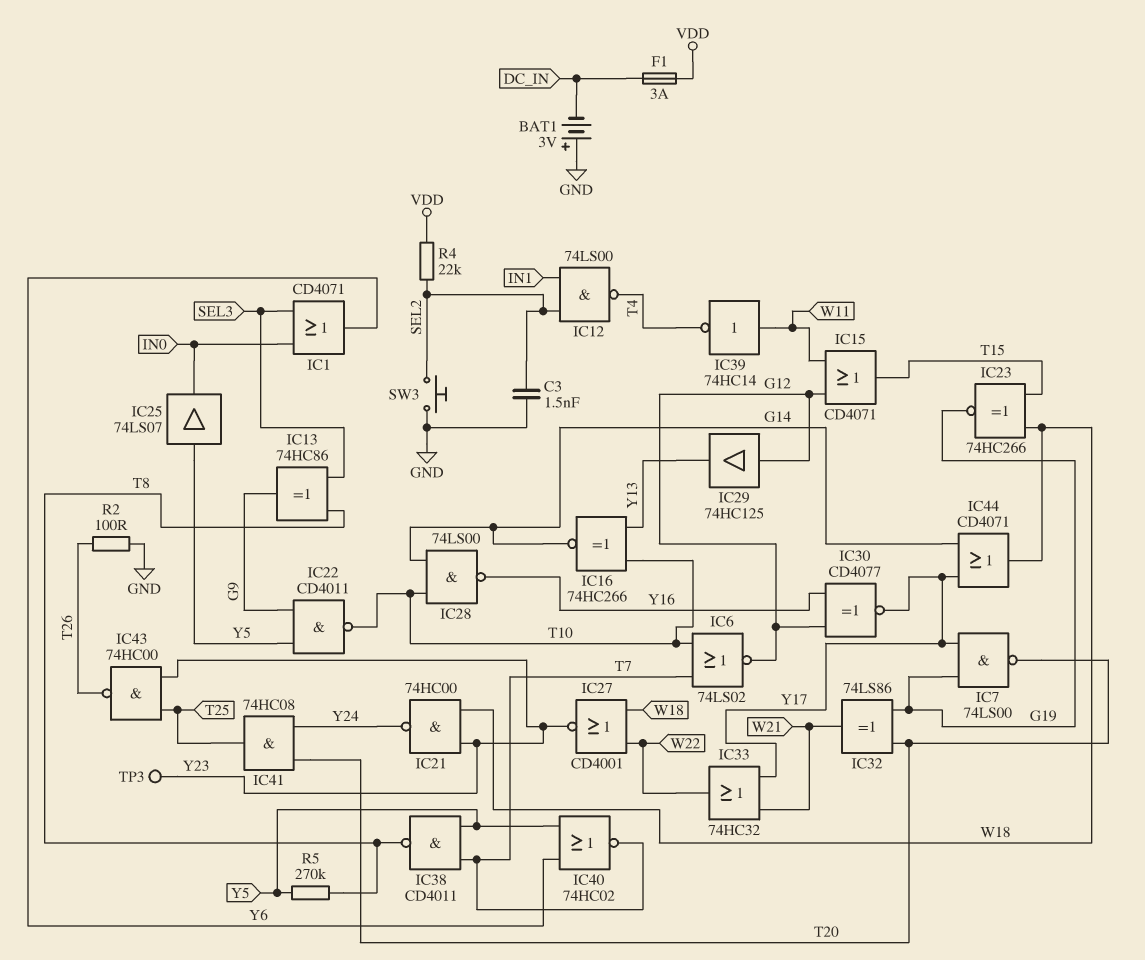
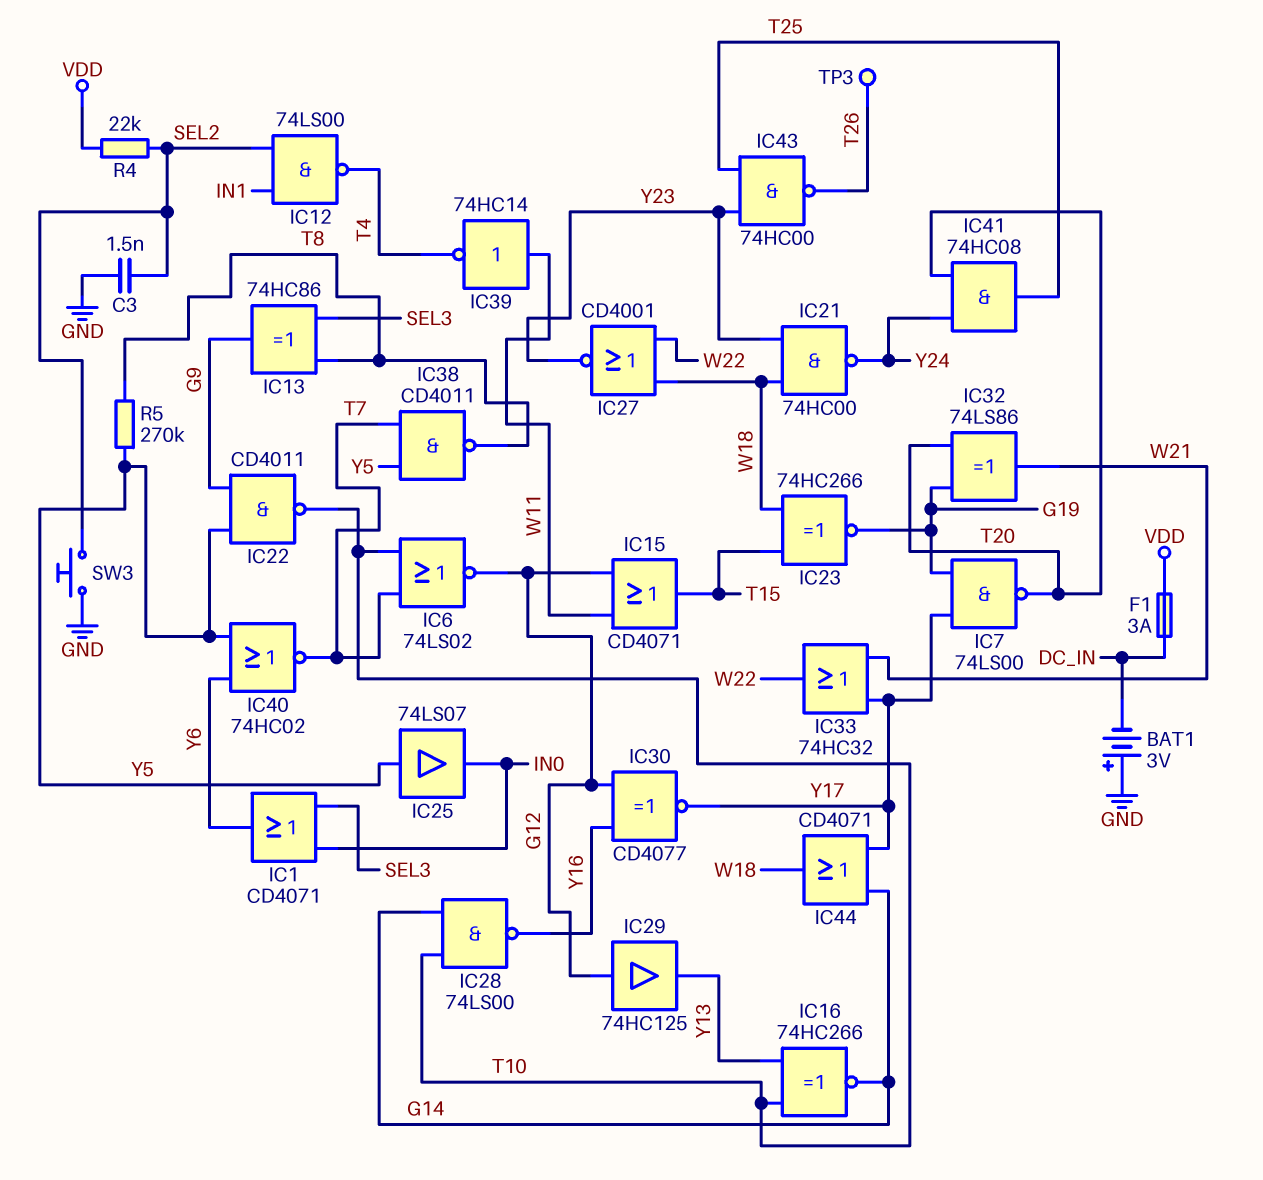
R2: 100 (GND, T26) -> none
TP3: test point (Y23) -> test point (T26)

